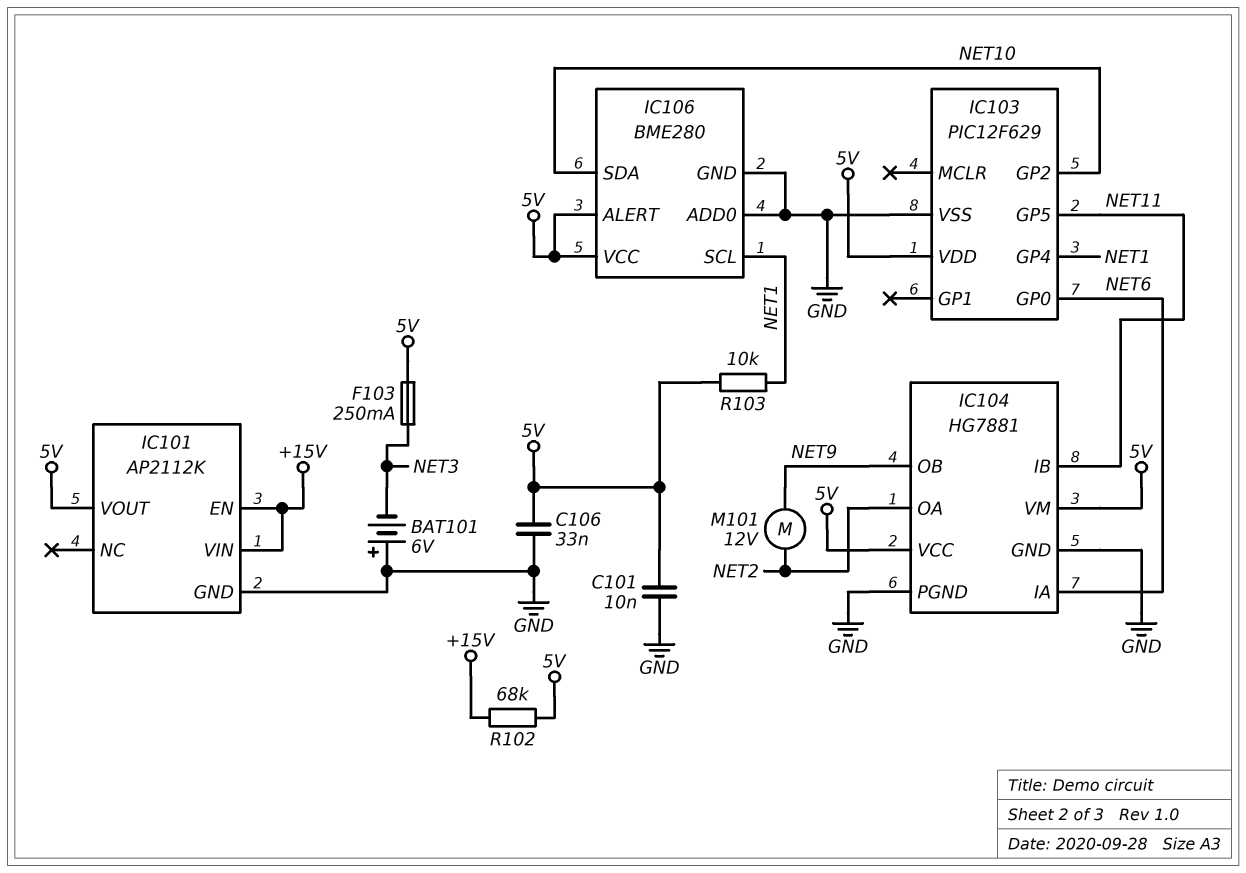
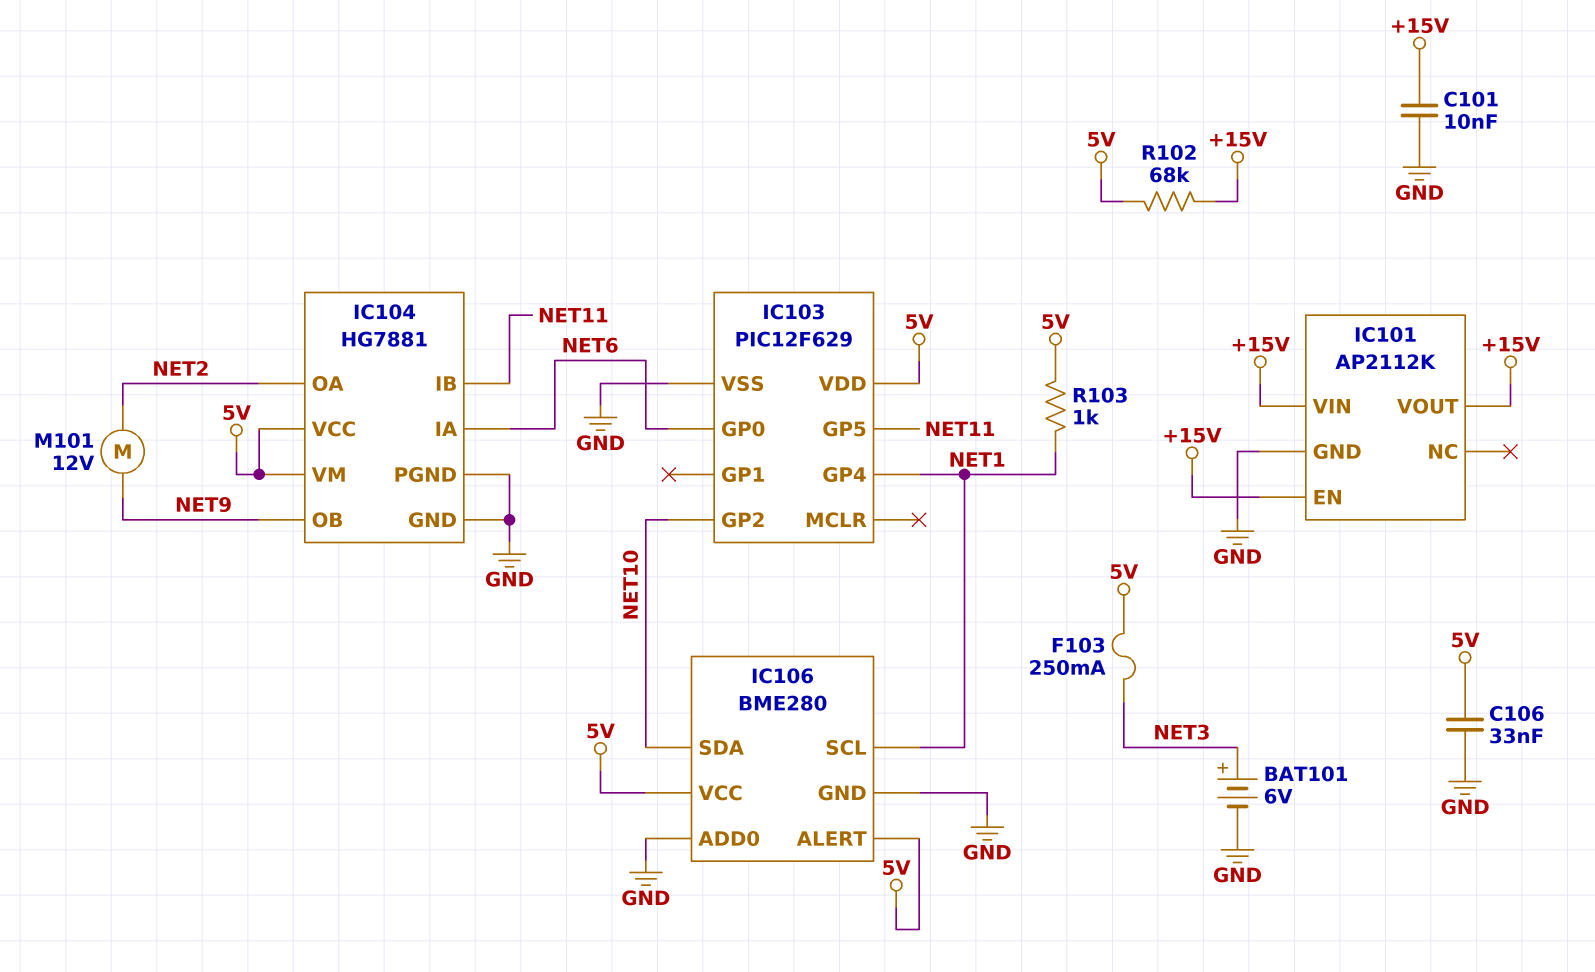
BAT101: 6V (plus GND, minus NET3) -> 6V (plus NET3, minus GND)
C101: 10nF (5V, GND) -> 10nF (+15V, GND)
IC101 pin VOUT: 5V -> +15V
R103: 10k (5V, NET1) -> 1k (5V, NET1)

